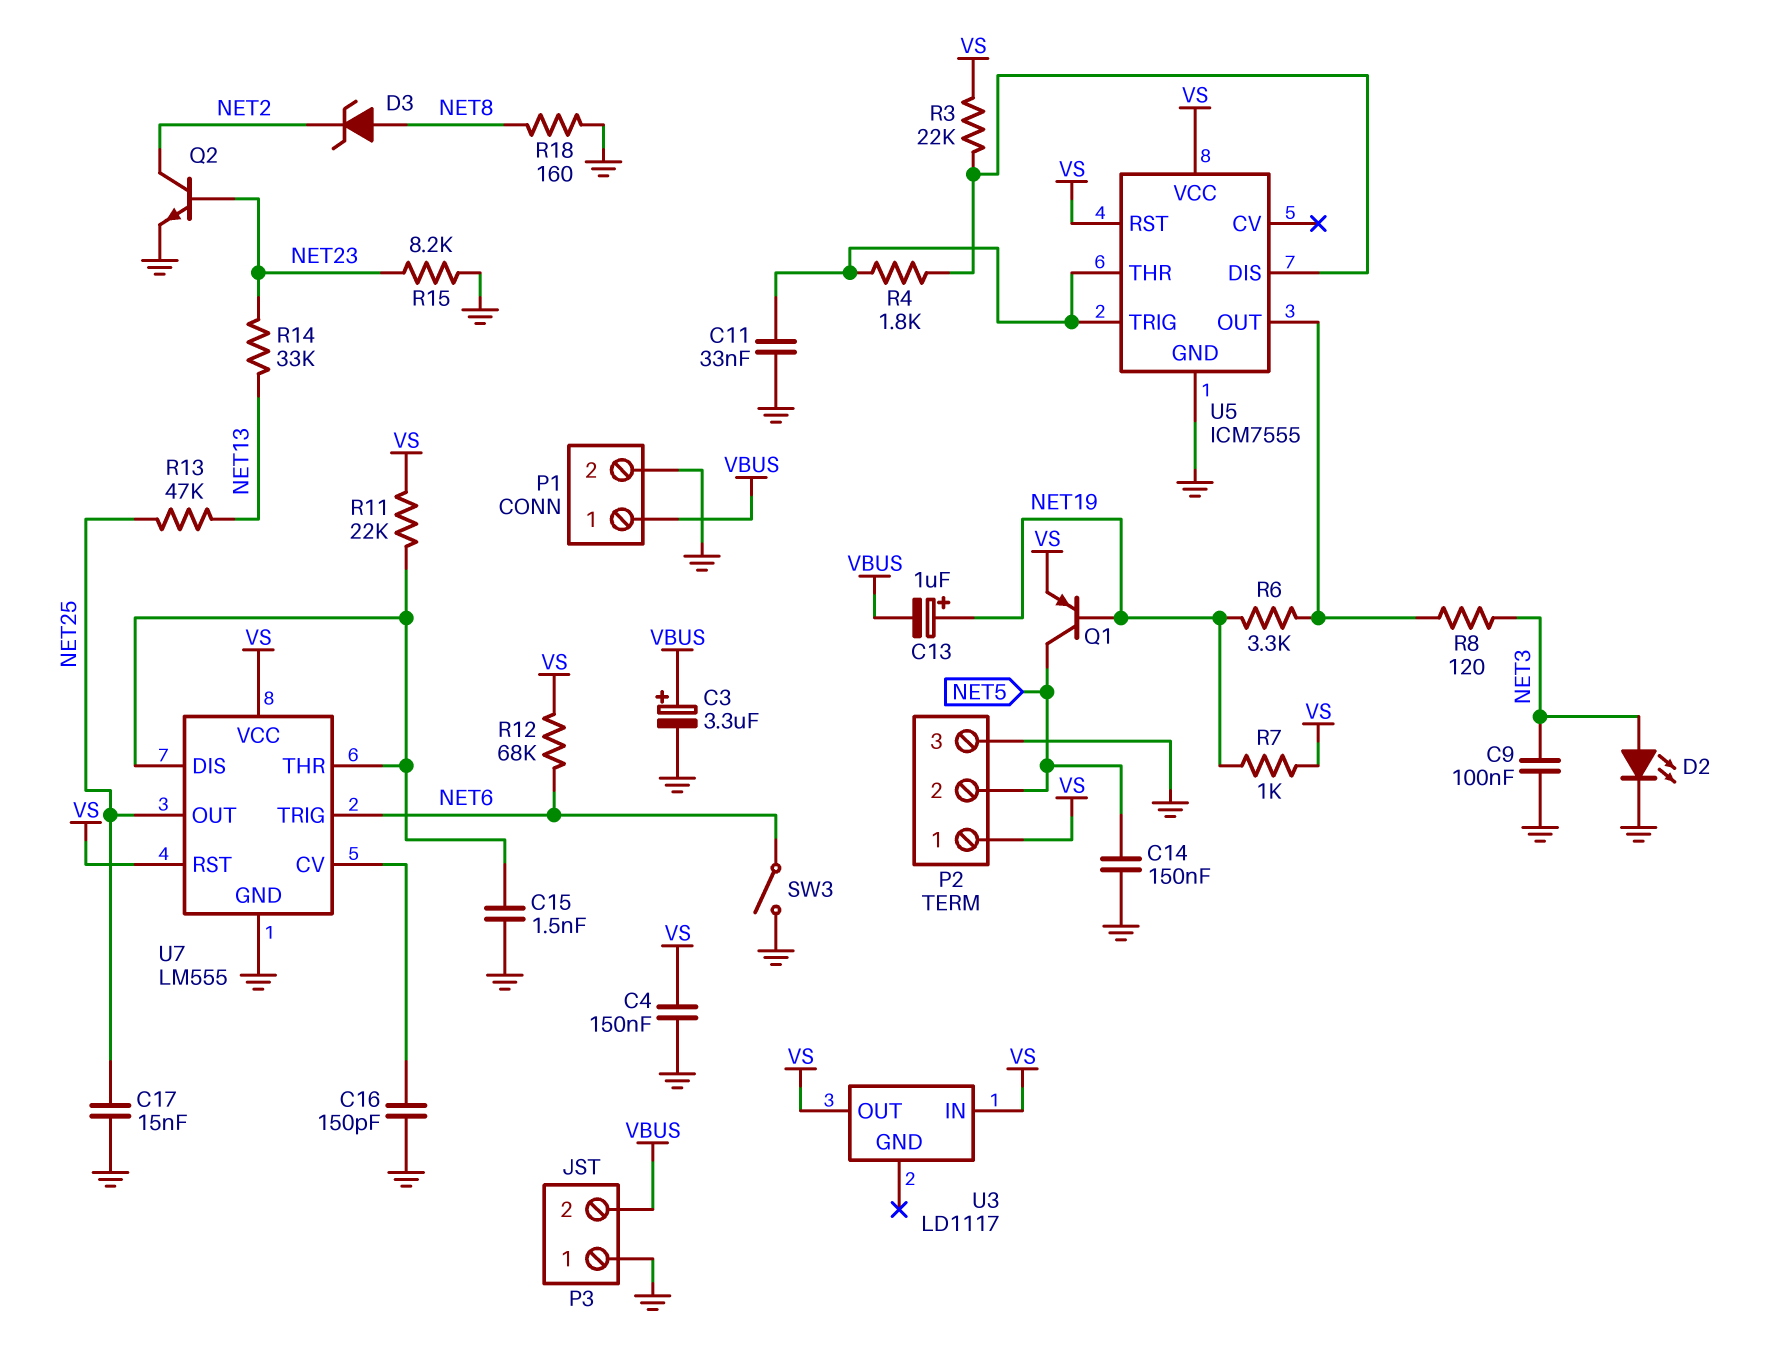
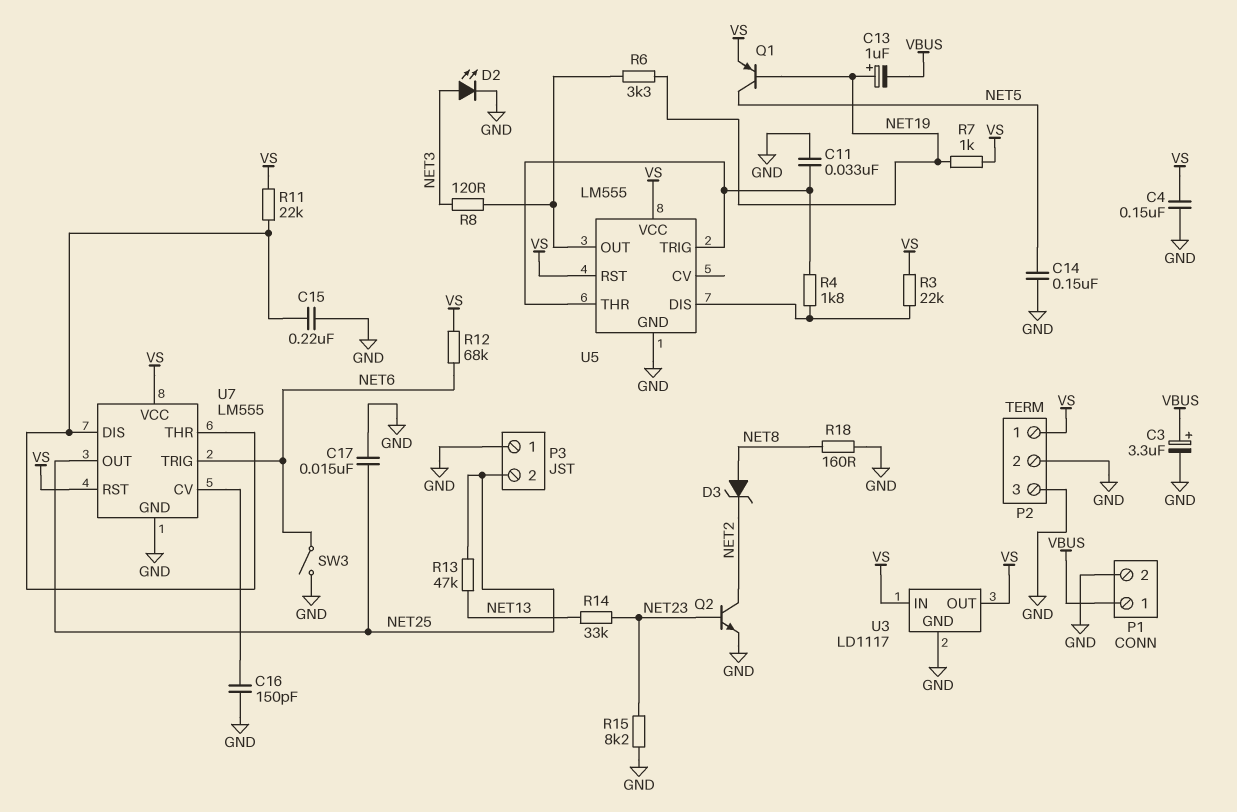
C9: 100nF (GND, NET3) -> none
C15: 1.5nF (GND, U7/DIS) -> 220nF (GND, U7/DIS)
P2 pin 2: NET5 -> GND
P3 pin 2: VBUS -> NET25
U3 pin GND: none -> GND
U5: ICM7555 -> LM555

